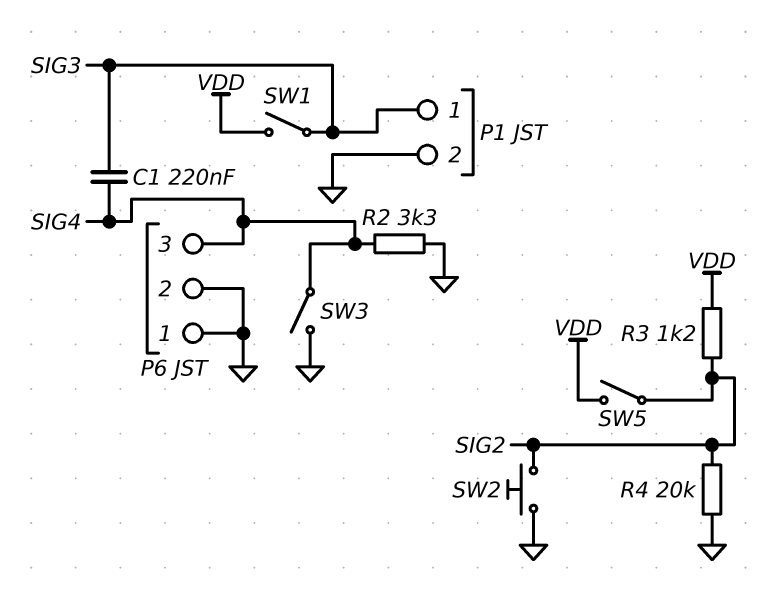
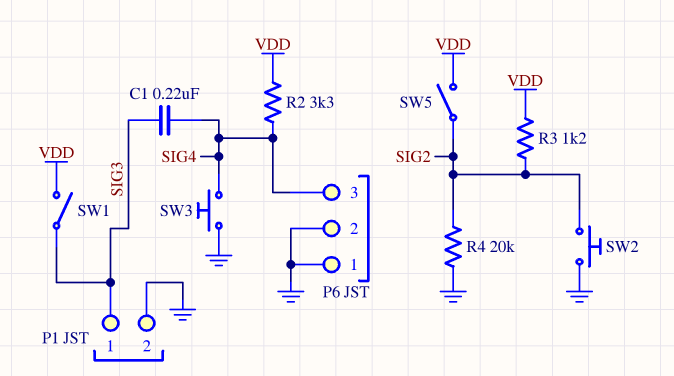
R2: 3.3k (GND, SIG4) -> 3.3k (SIG4, VDD)
SW3: switch (GND, SIG4) -> button (GND, SIG4)

